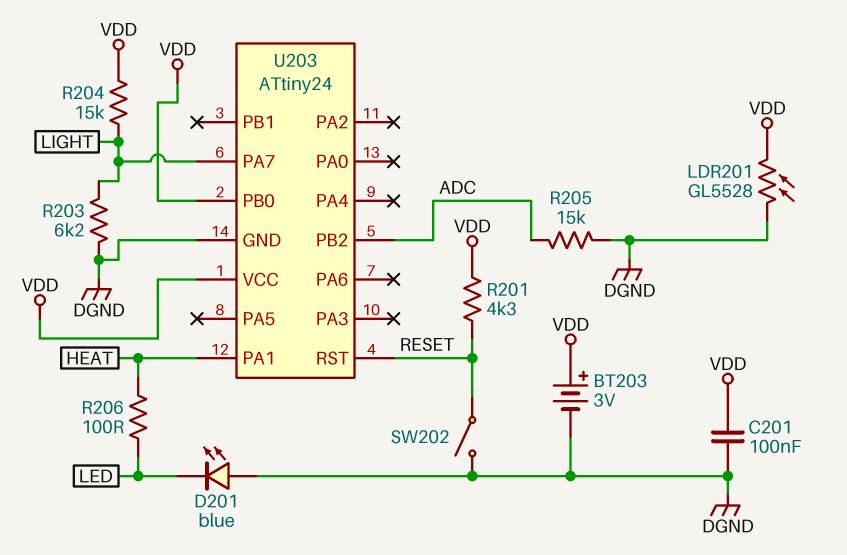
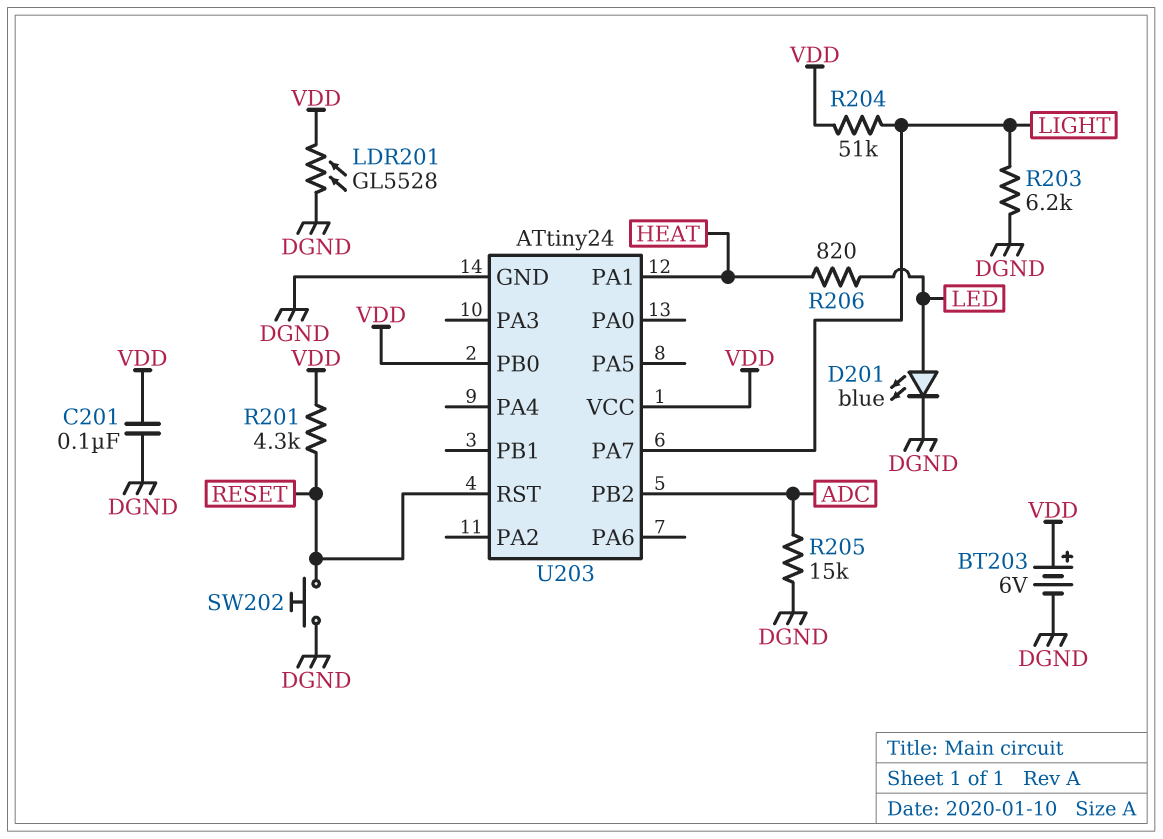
BT203: 3V (plus VDD, minus DGND) -> 6V (plus VDD, minus DGND)
D201: LED blue (A DGND, K LED) -> LED blue (A LED, K DGND)
R204: 15k (LIGHT, VDD) -> 51k (LIGHT, VDD)
R206: 100 (HEAT, LED) -> 820 (HEAT, LED)
SW202: switch (DGND, RESET) -> button (DGND, RESET)

